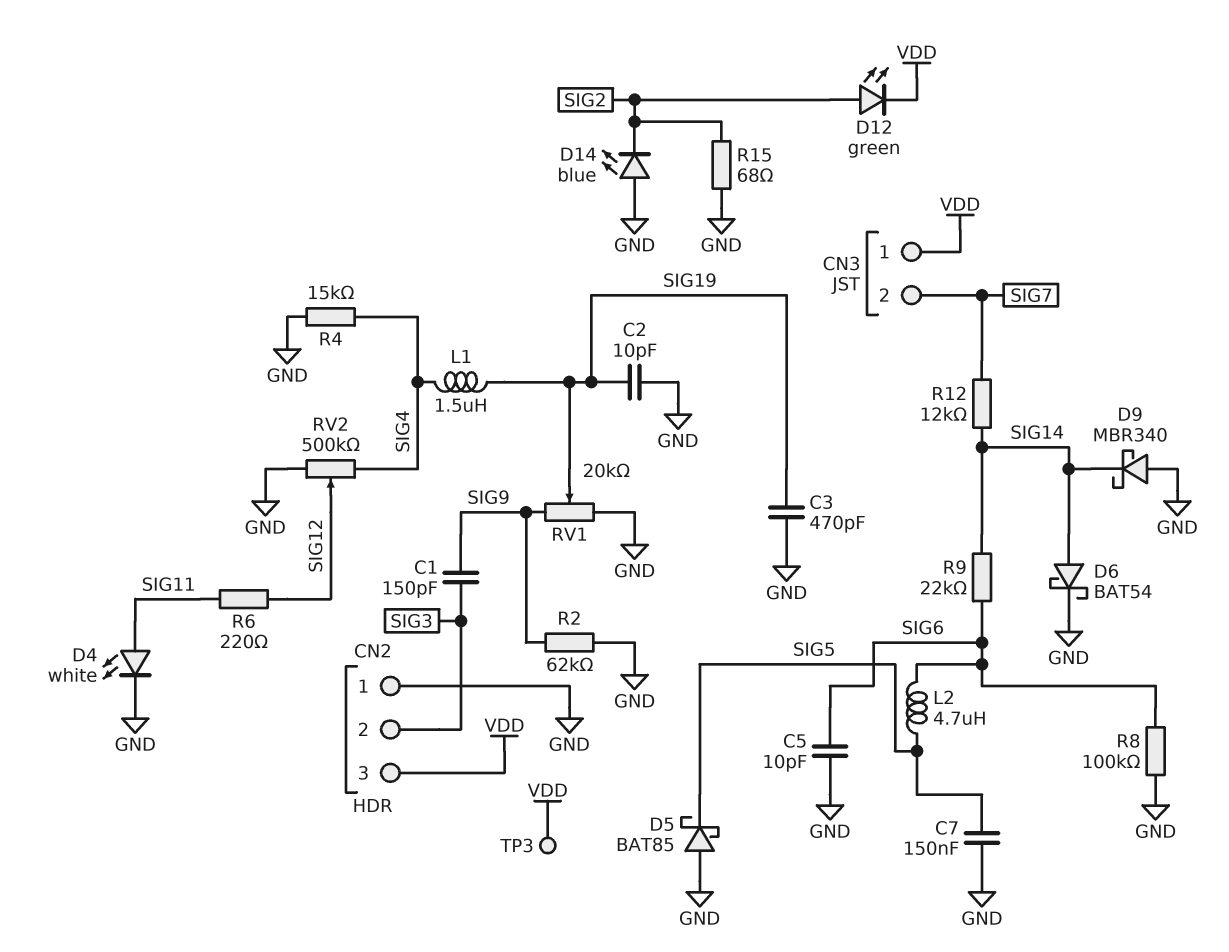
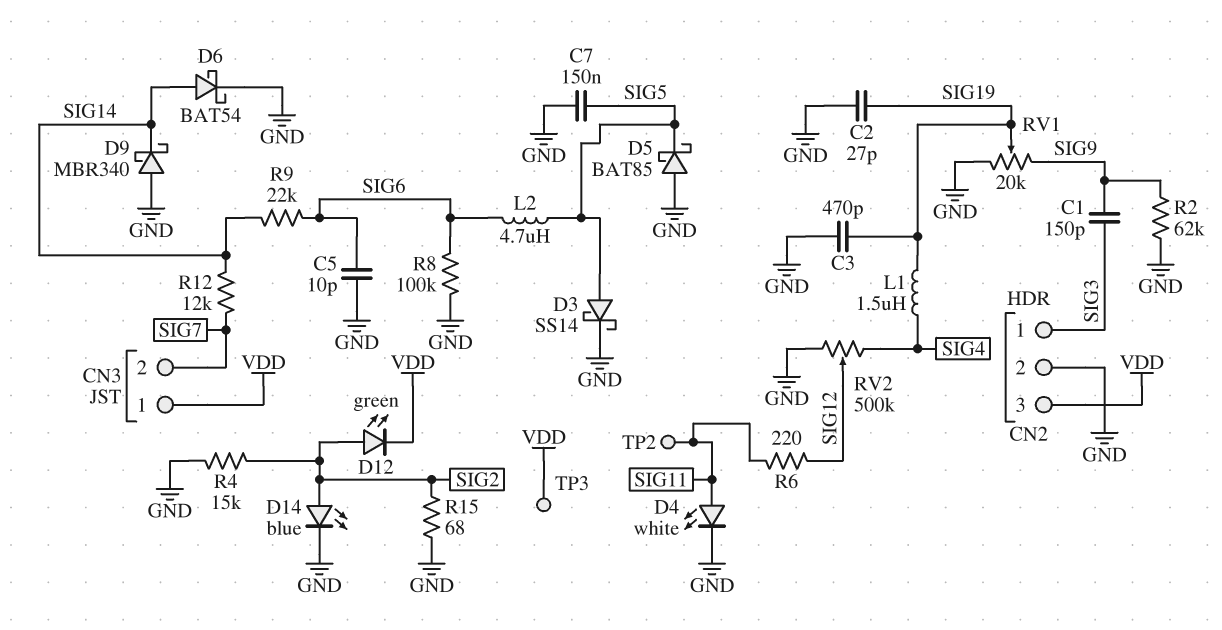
C2: 10pF (GND, SIG19) -> 27pF (GND, SIG19)
CN2 pin 1: GND -> SIG3
CN2 pin 2: SIG3 -> GND
D3: none -> schottky SS14 (A SIG5, K GND)
D14: LED blue (A GND, K SIG2) -> LED blue (A SIG2, K GND)
R4: 15k (GND, SIG4) -> 15k (GND, SIG2)
TP2: none -> test point (SIG11)

